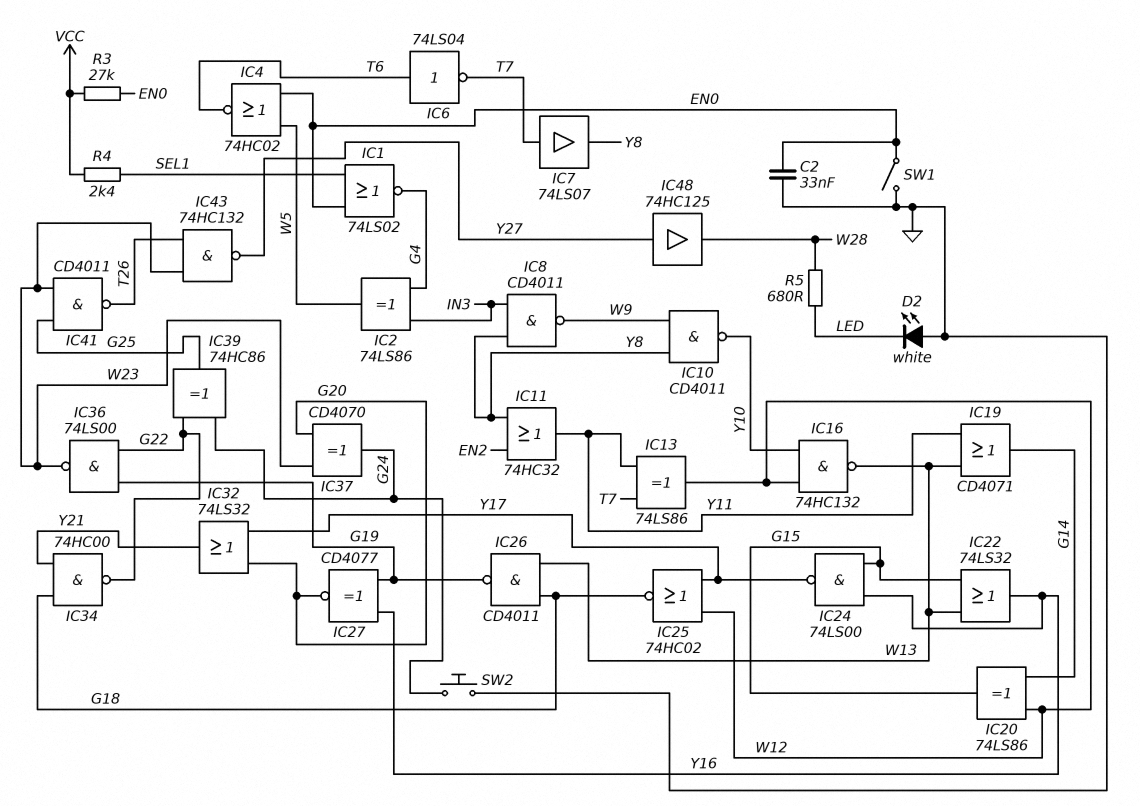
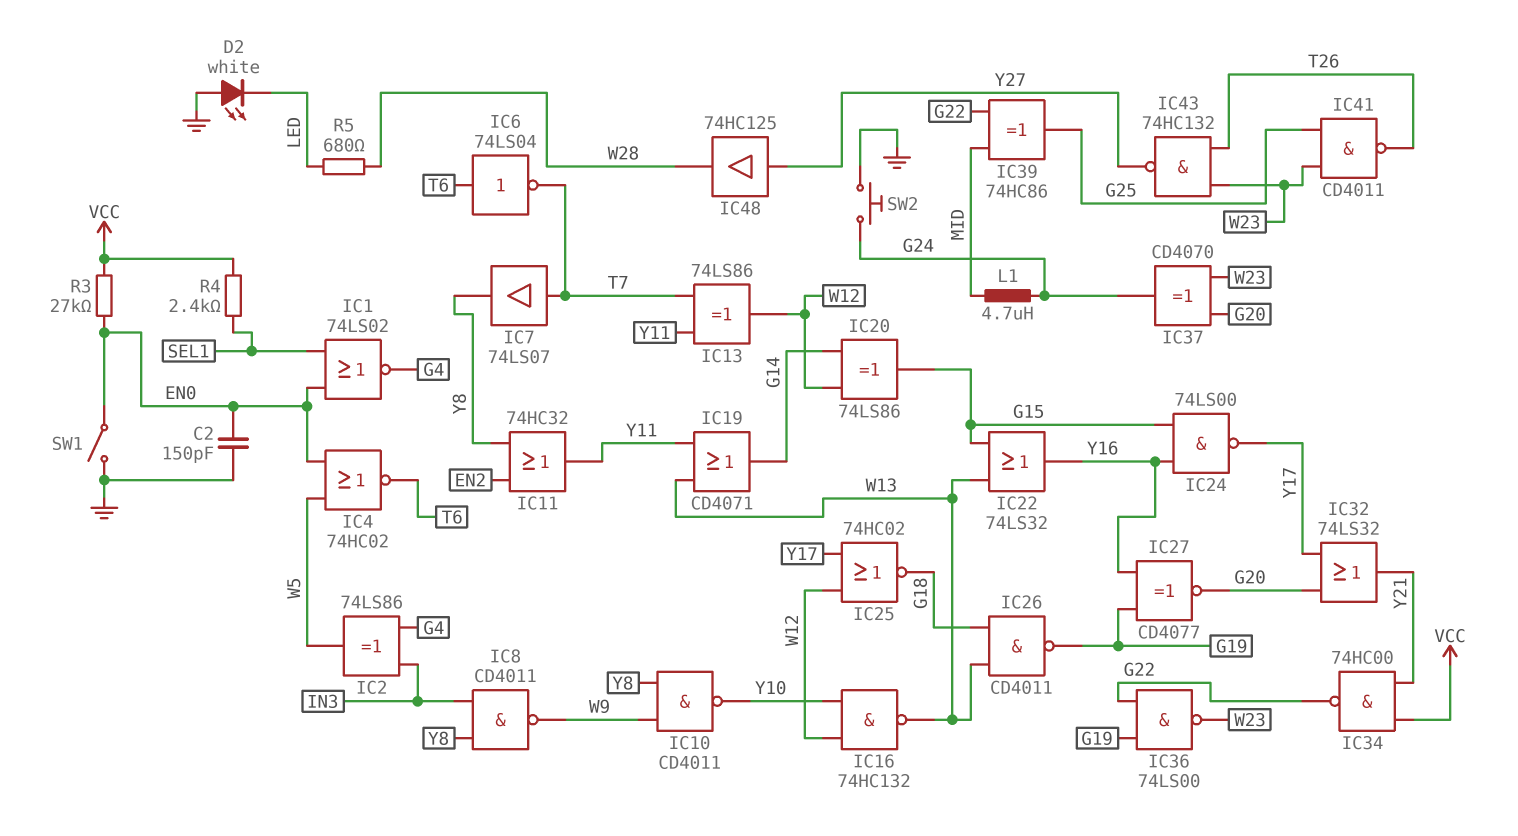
C2: 33nF (EN0, GND) -> 150pF (EN0, GND)
IC34: NAND 74HC00 (in G18, in Y21, out G22) -> NAND 74HC00 (in VCC, in Y21, out G22)
IC39: XOR 74HC86 (in G22, in G24, out G25) -> XOR 74HC86 (in G22, in MID, out G25)
L1: none -> 4.7uH (G24, MID)

